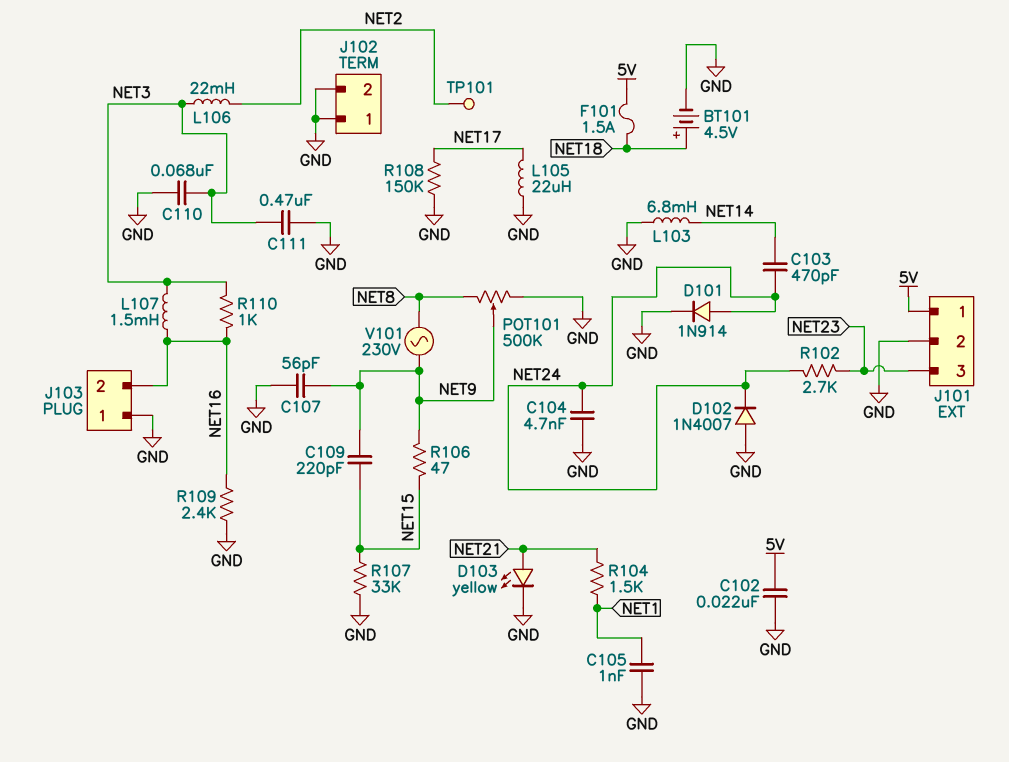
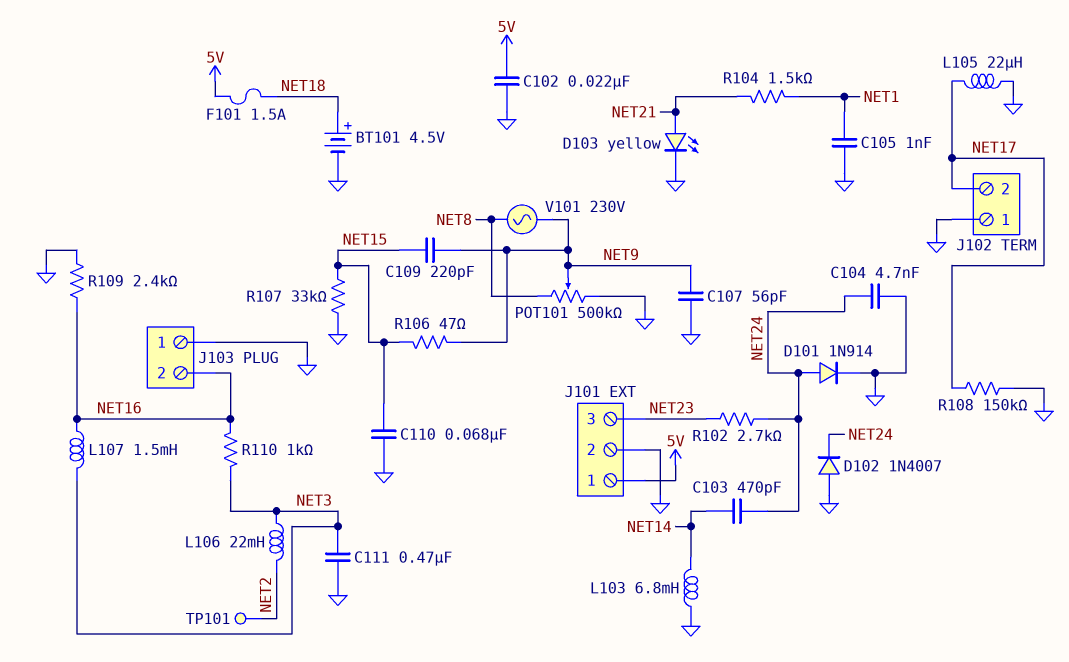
C110: 68nF (GND, NET3) -> 68nF (GND, NET15)
J102 pin 2: GND -> NET17

